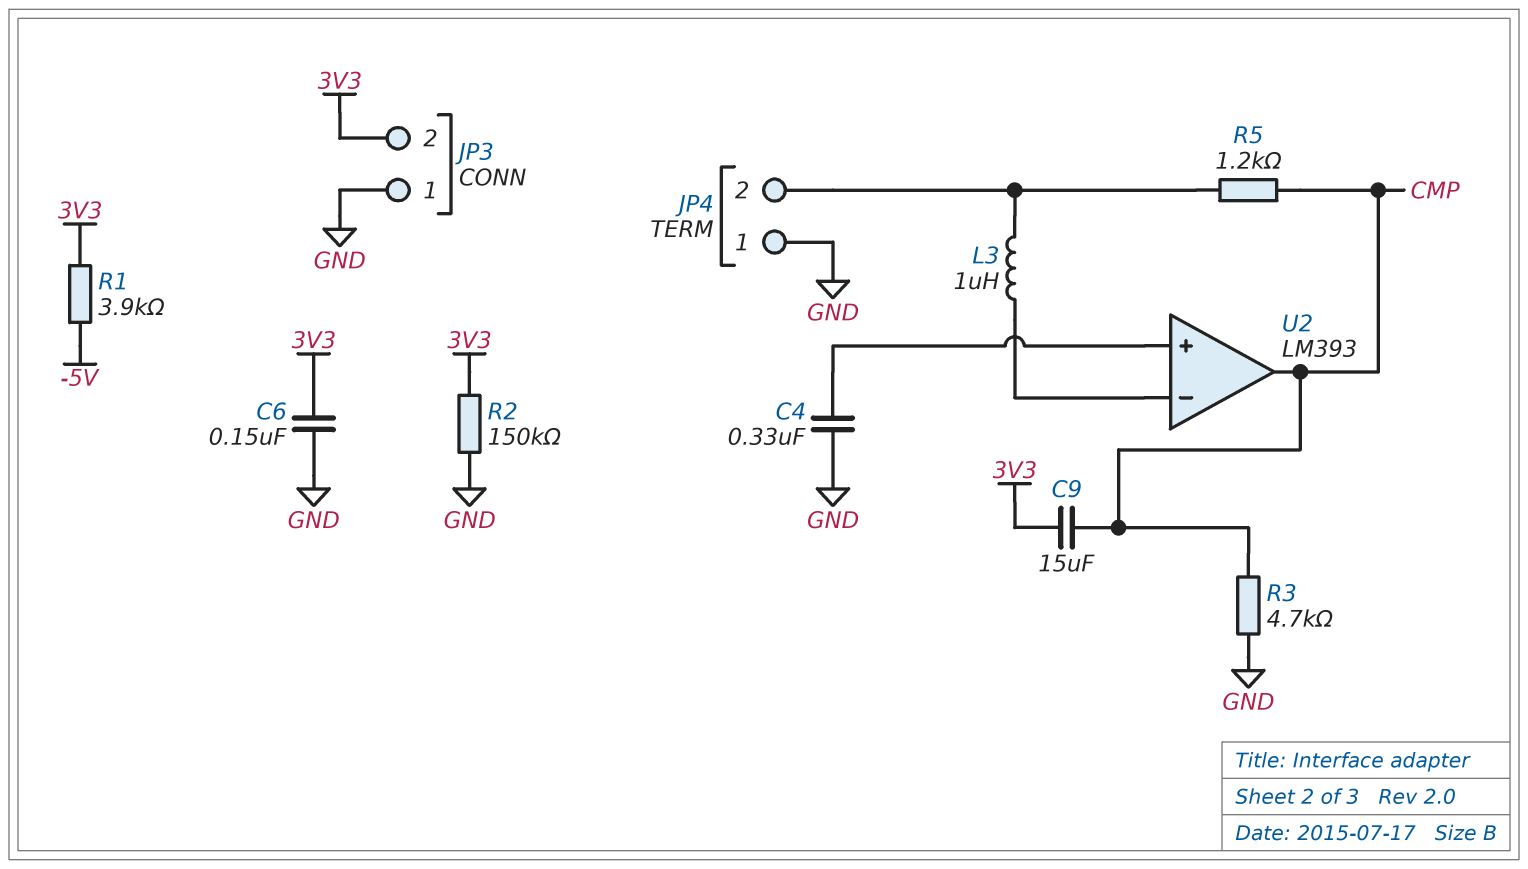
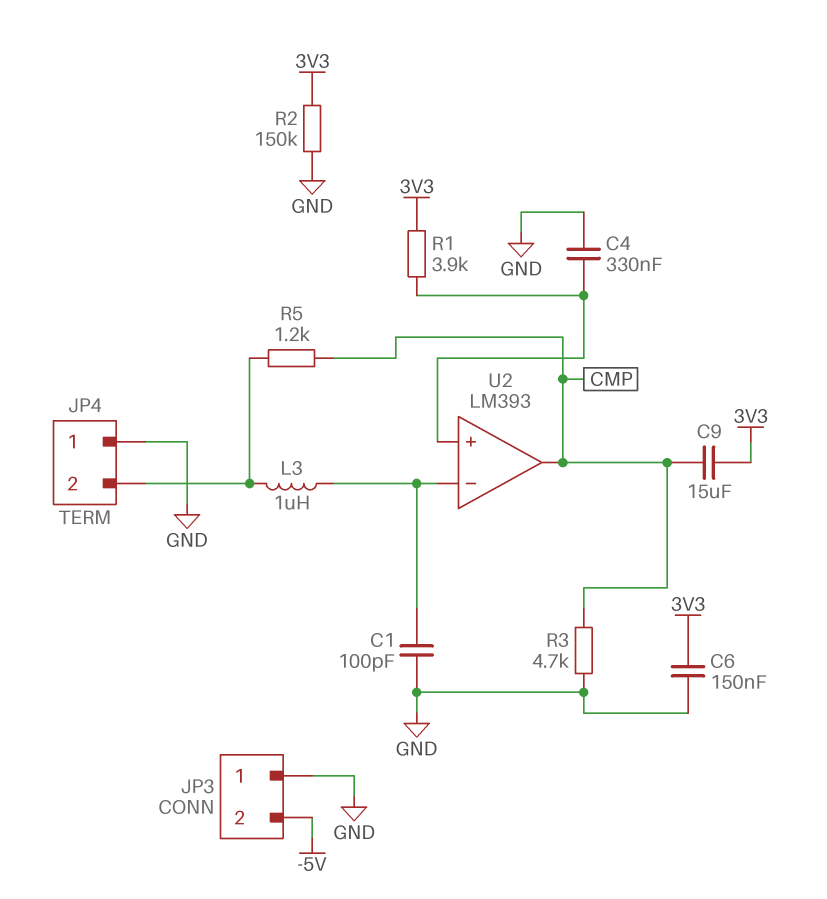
C1: none -> 100pF (GND, U2/in-)
JP3 pin 2: 3V3 -> -5V
R1: 3.9k (-5V, 3V3) -> 3.9k (3V3, U2/in+)

